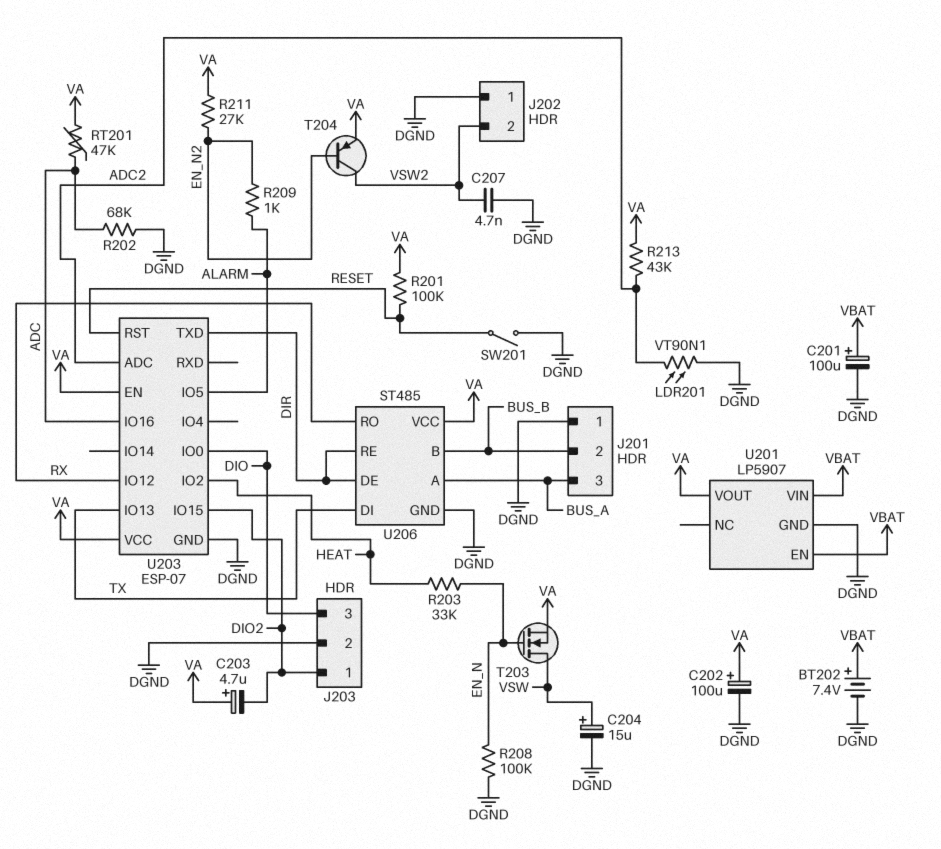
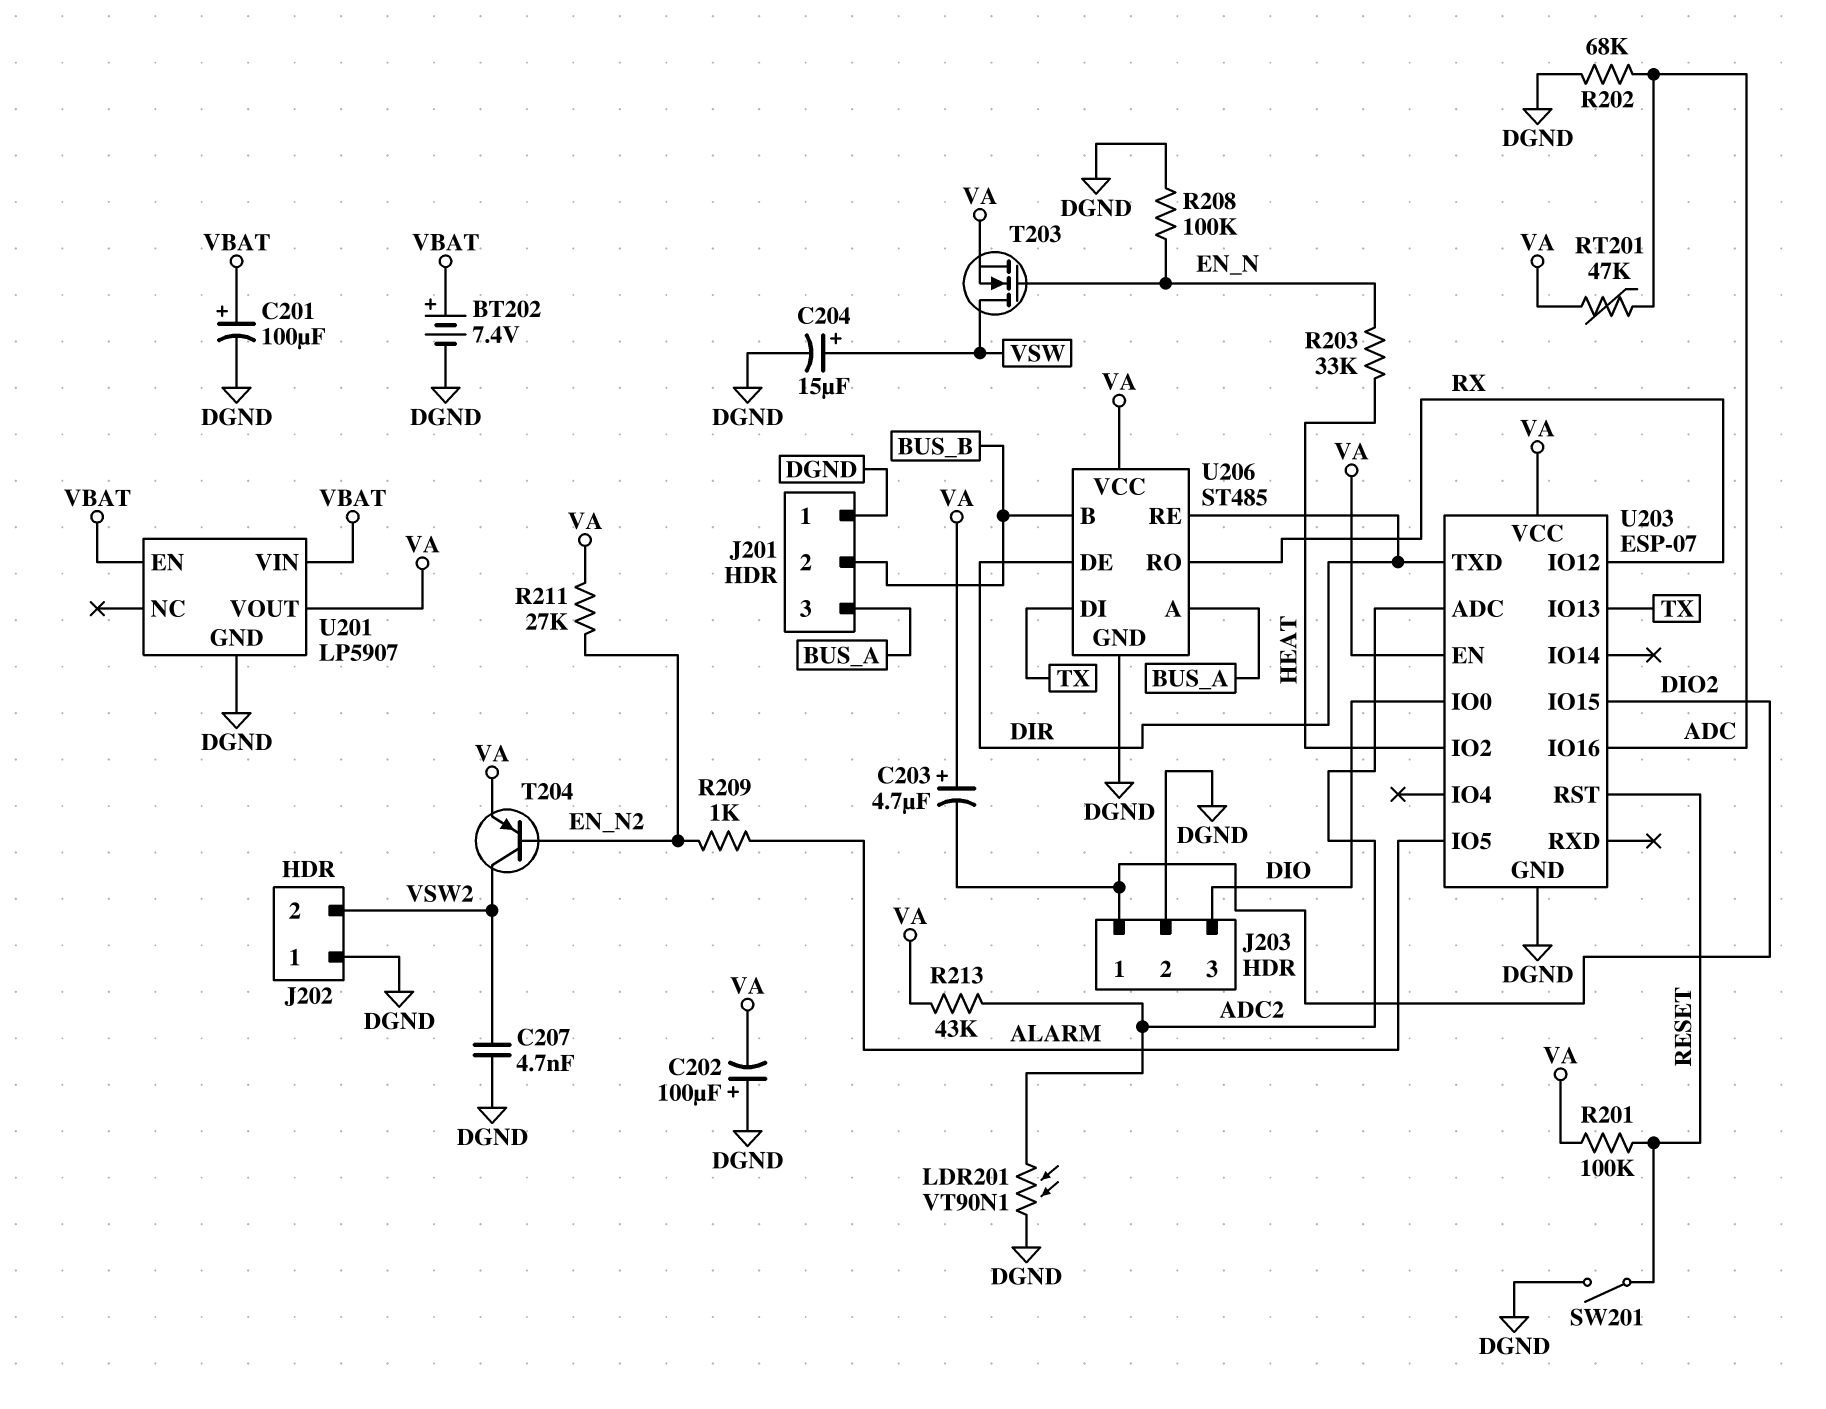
C202: 100uF (plus VA, minus DGND) -> 100uF (plus DGND, minus VA)

